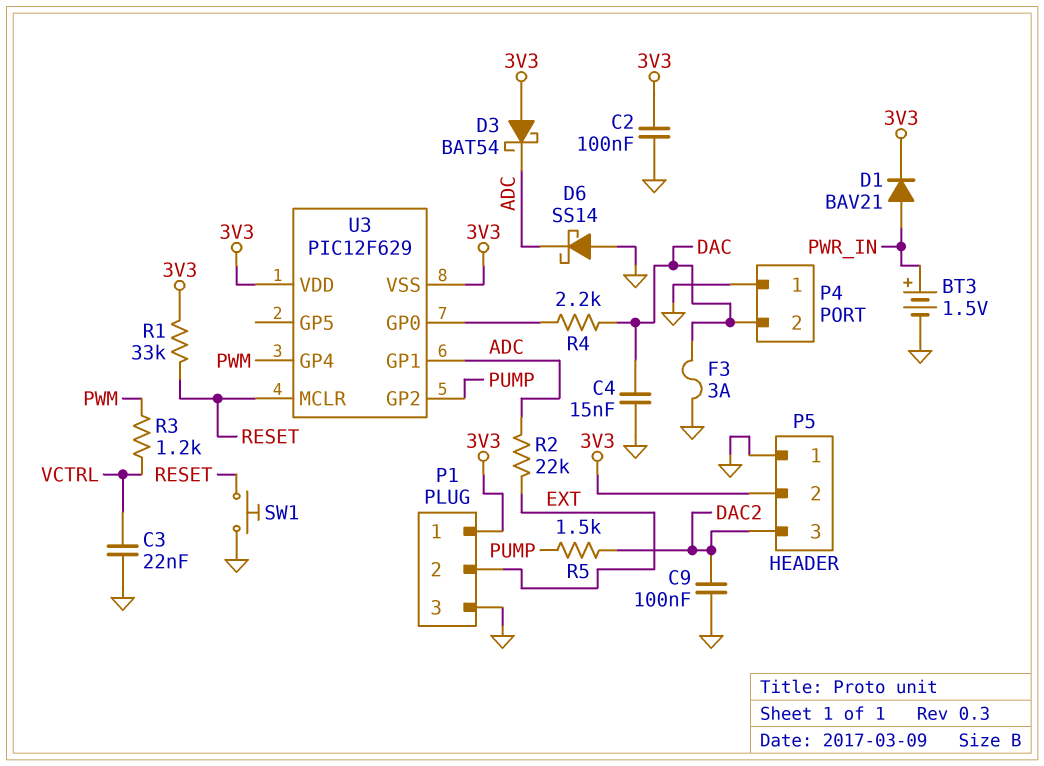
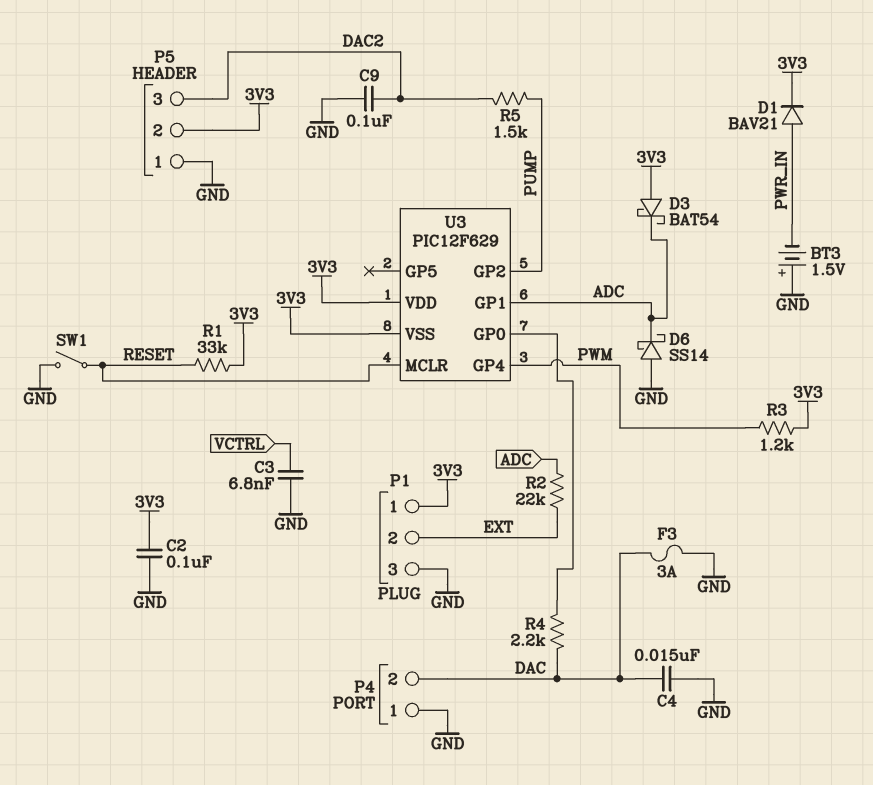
BT3: 1.5V (plus PWR_IN, minus GND) -> 1.5V (plus GND, minus PWR_IN)
C3: 22nF (GND, VCTRL) -> 6.8nF (GND, VCTRL)
R3: 1.2k (PWM, VCTRL) -> 1.2k (3V3, PWM)
SW1: button (GND, RESET) -> switch (GND, RESET)

